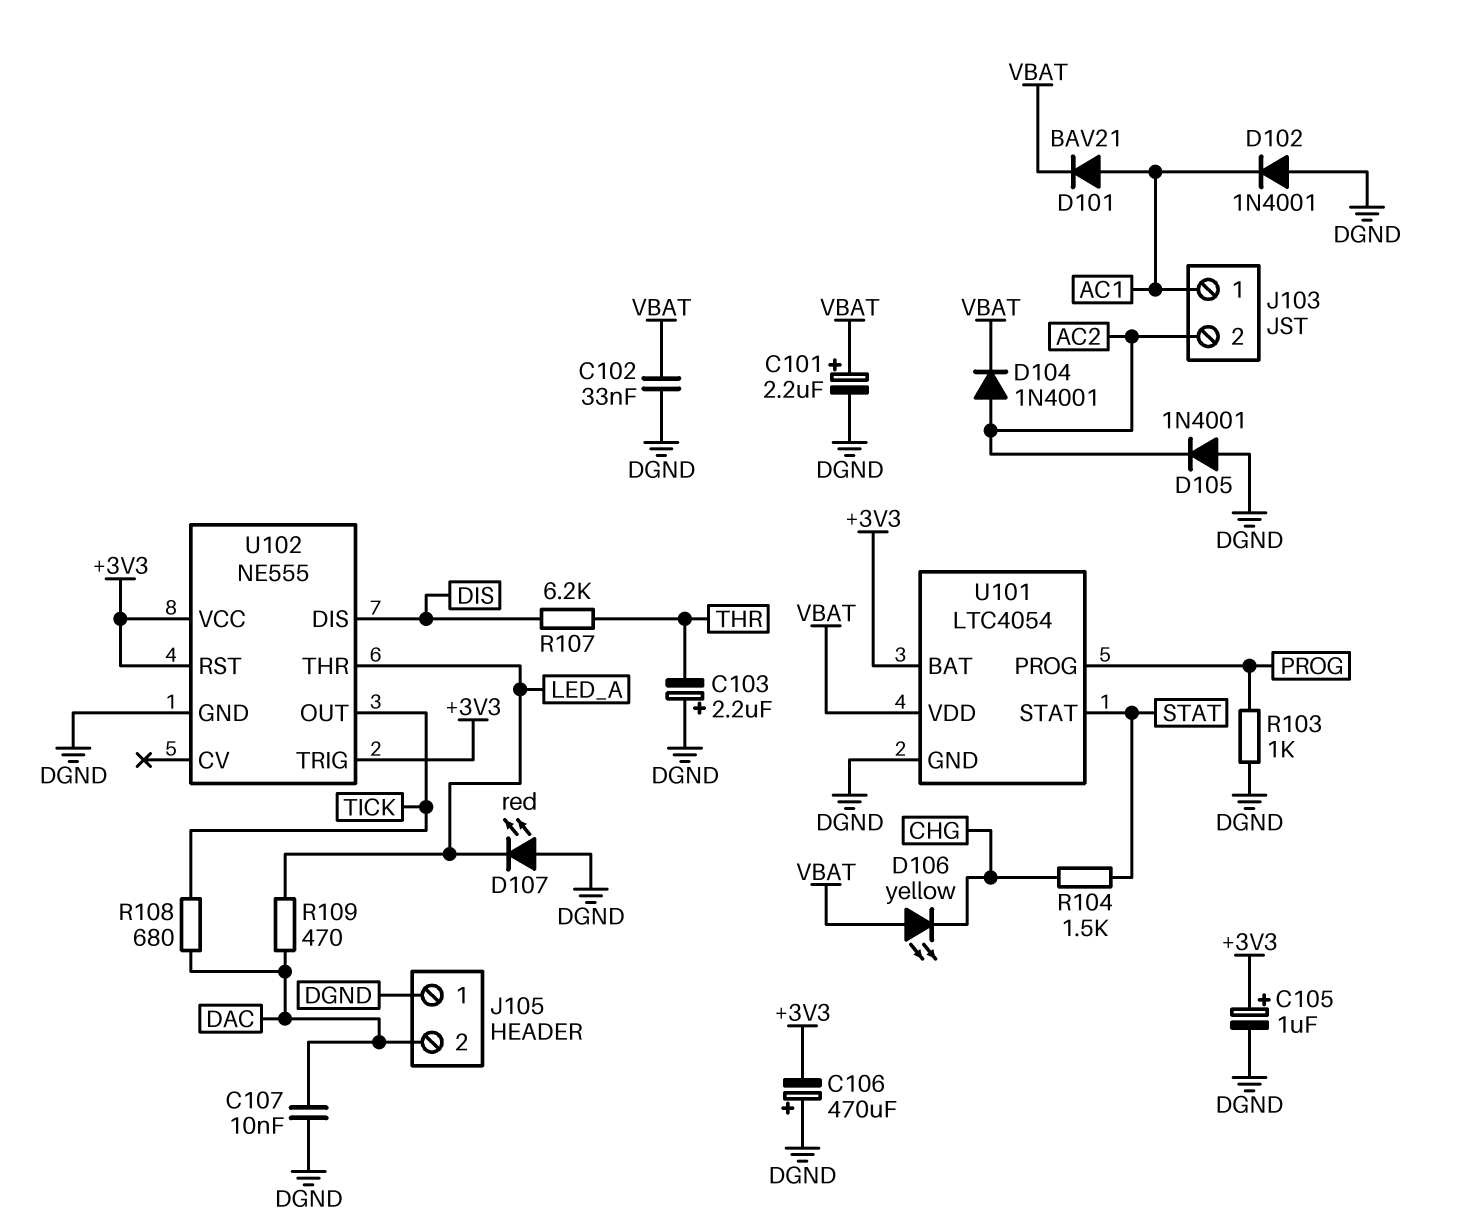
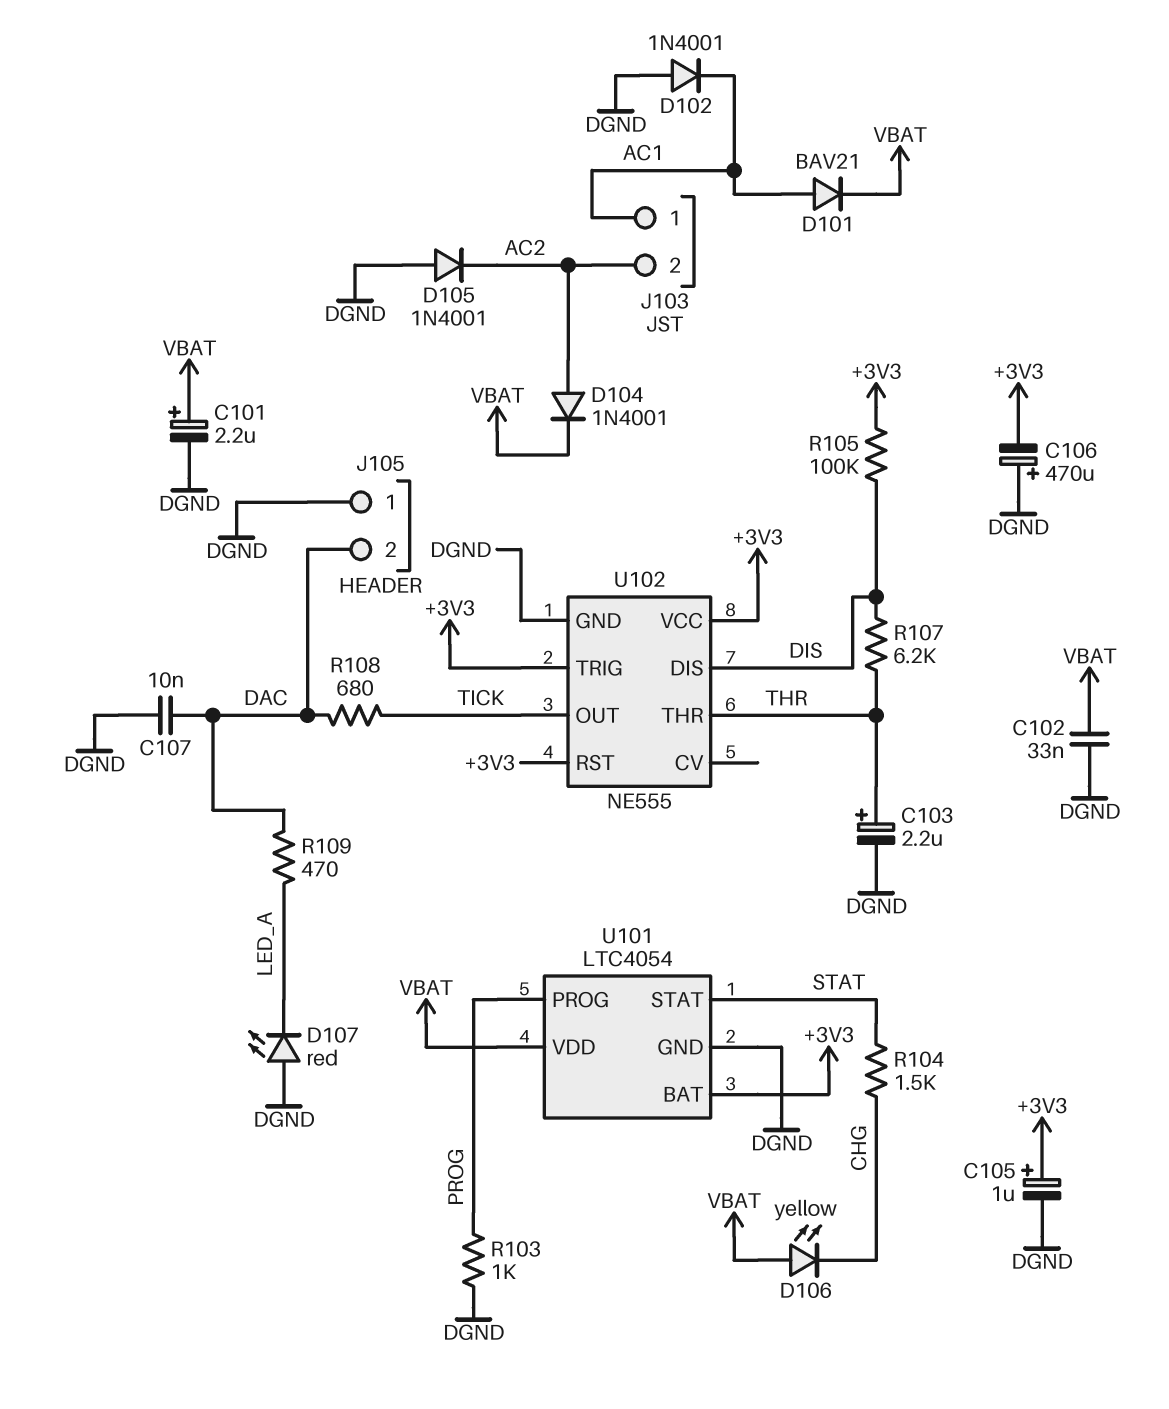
C103: 2.2uF (plus DGND, minus THR) -> 2.2uF (plus THR, minus DGND)
R105: none -> 100k (+3V3, DIS)
U102 pin THR: LED_A -> THR

